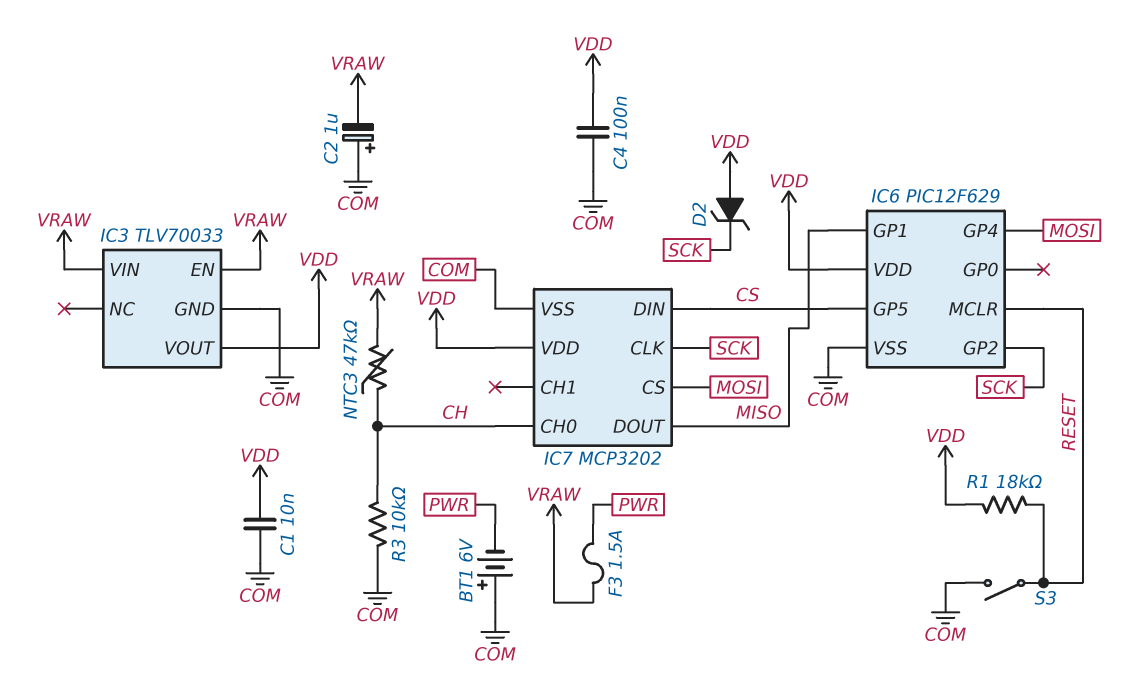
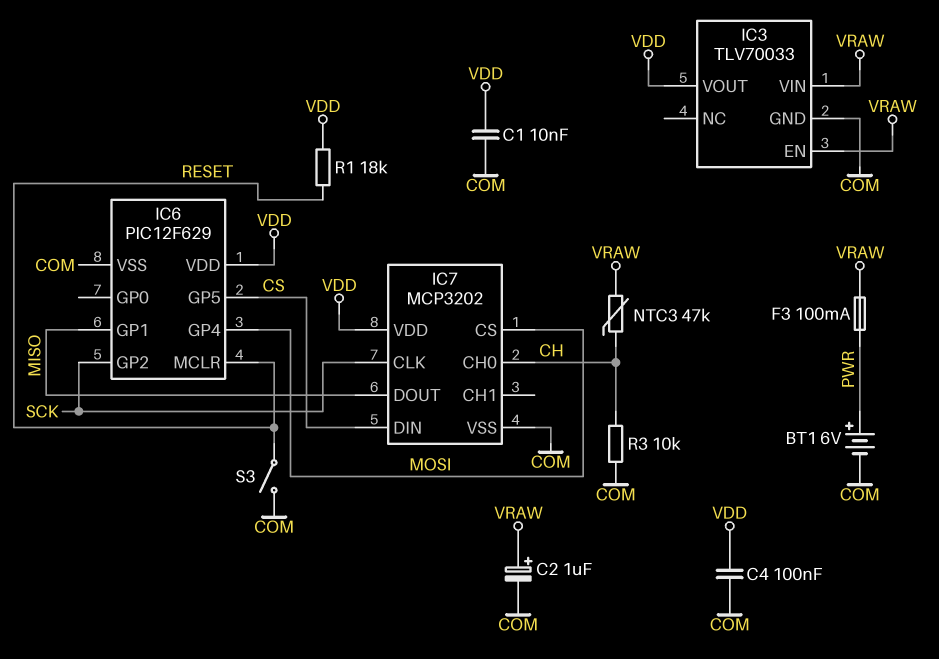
BT1: 6V (plus COM, minus PWR) -> 6V (plus PWR, minus COM)
C2: 1uF (plus COM, minus VRAW) -> 1uF (plus VRAW, minus COM)
D2: zener (A VDD, K SCK) -> none
F3: 1.5A (PWR, VRAW) -> 100mA (PWR, VRAW)

